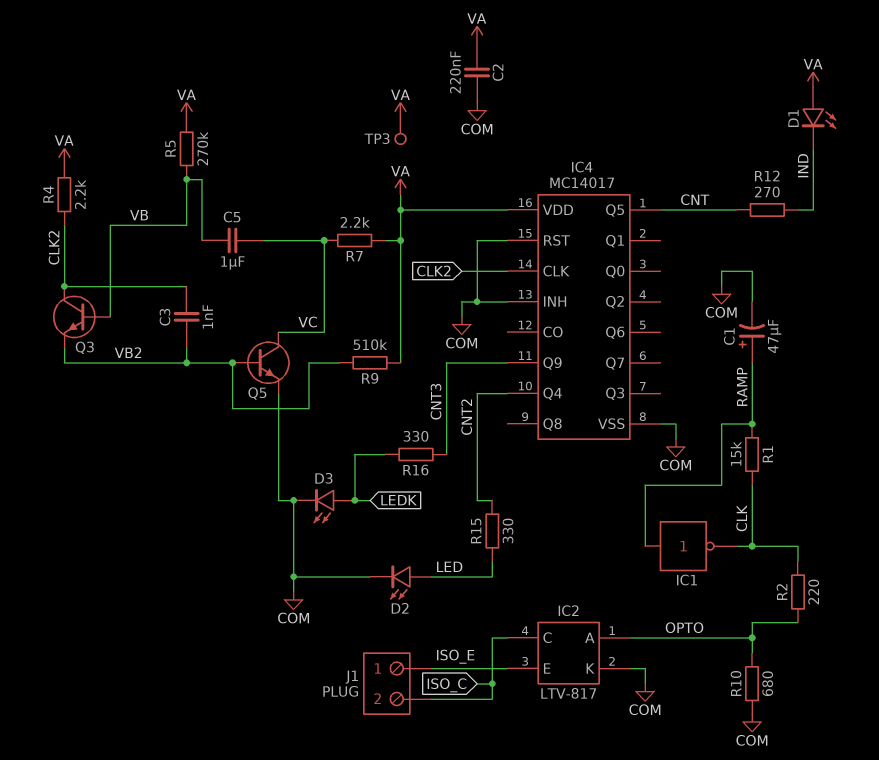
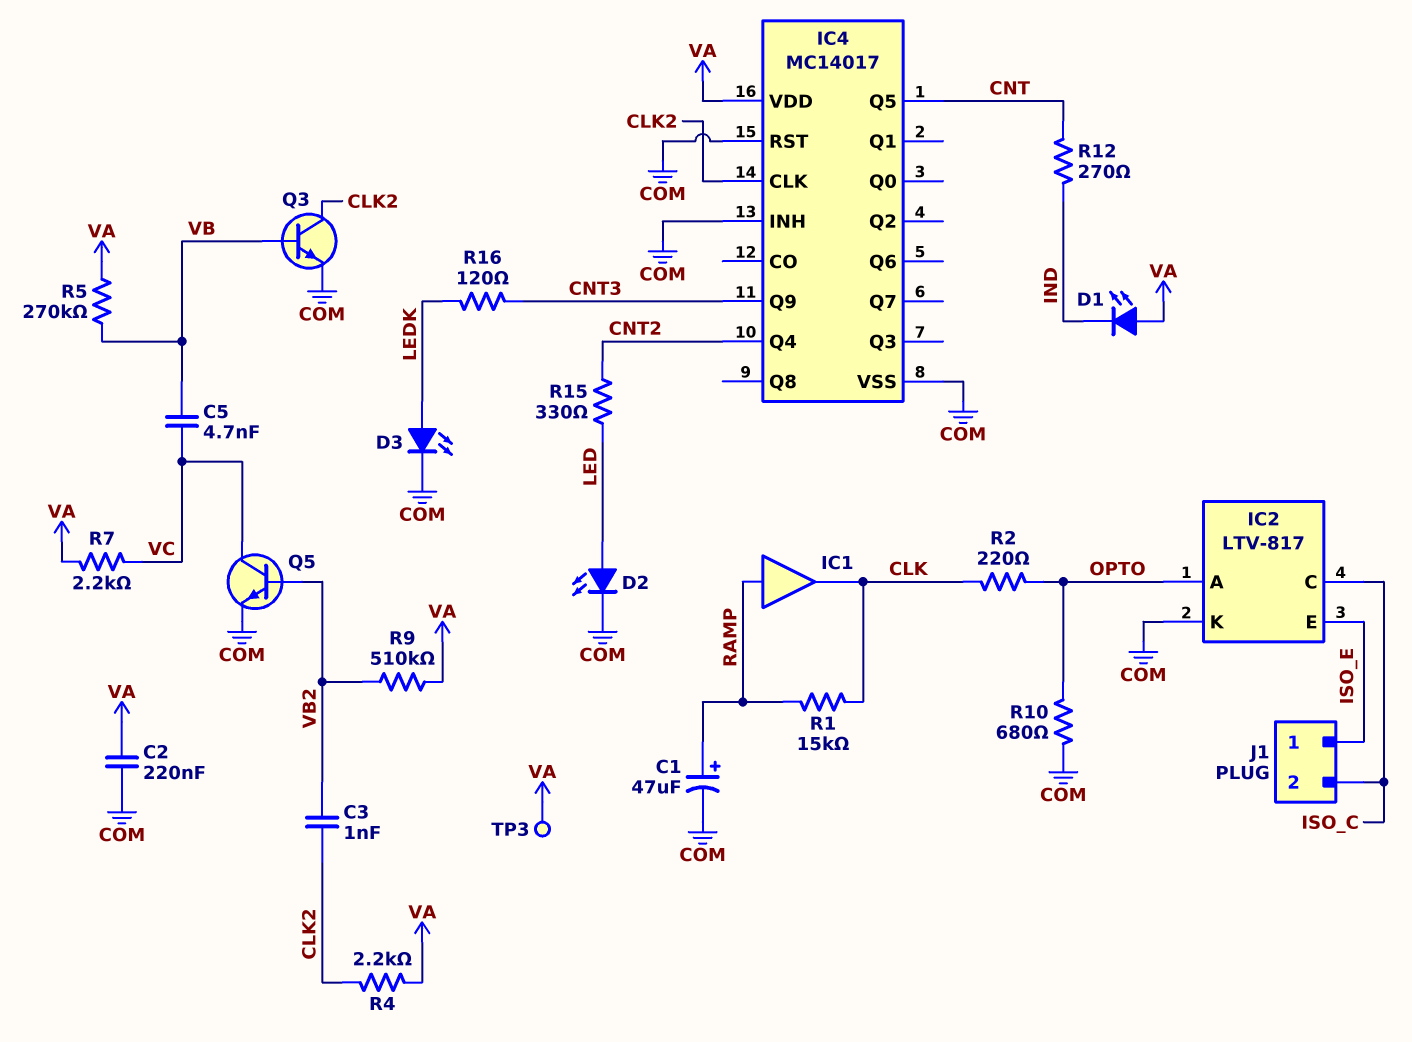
C5: 1uF (VB, VC) -> 4.7nF (VB, VC)
IC1: NOT (in RAMP, out CLK) -> buffer (in RAMP, out CLK)
Q3: NPN (B VB, C CLK2, E VB2) -> NPN (B VB, C CLK2, E COM)
R16: 330 (CNT3, LEDK) -> 120 (CNT3, LEDK)

